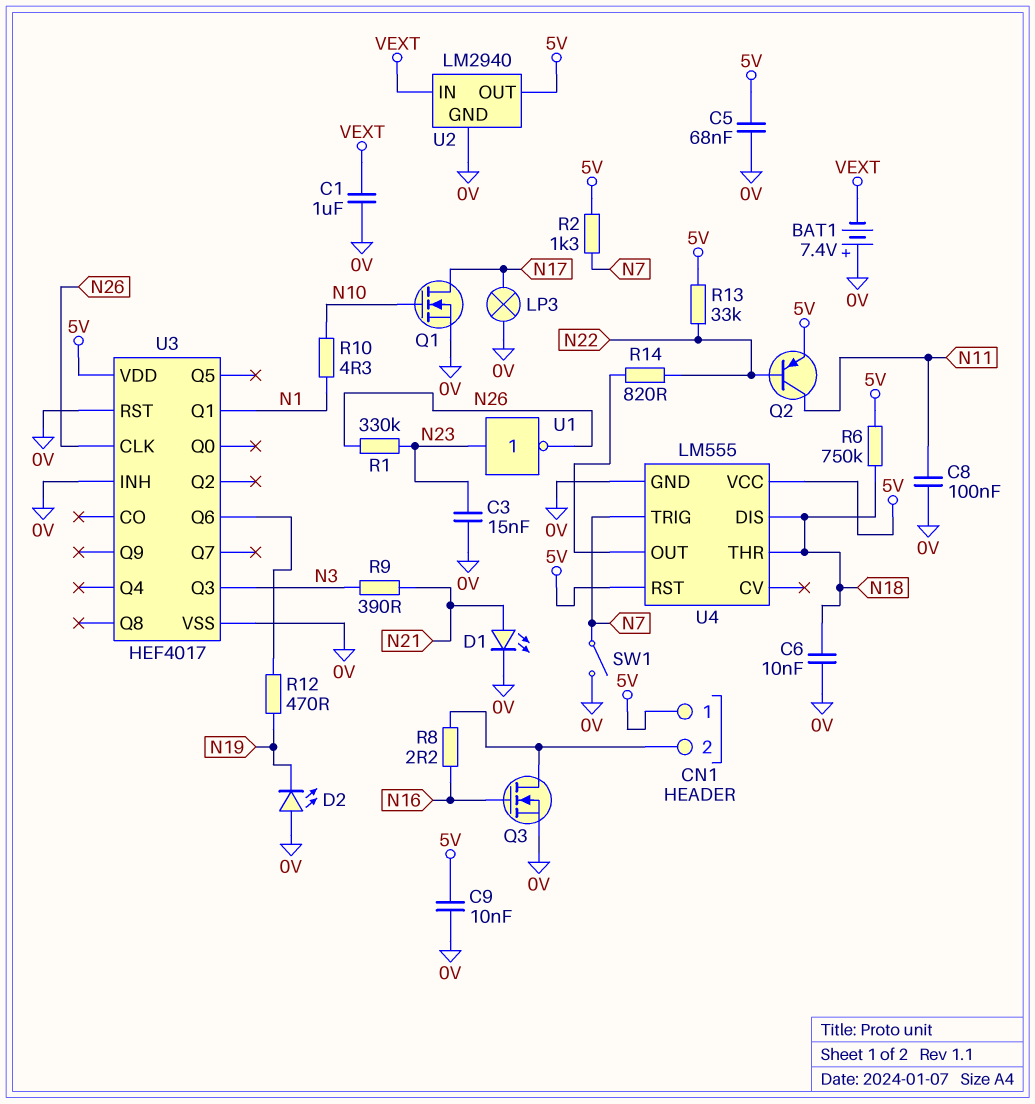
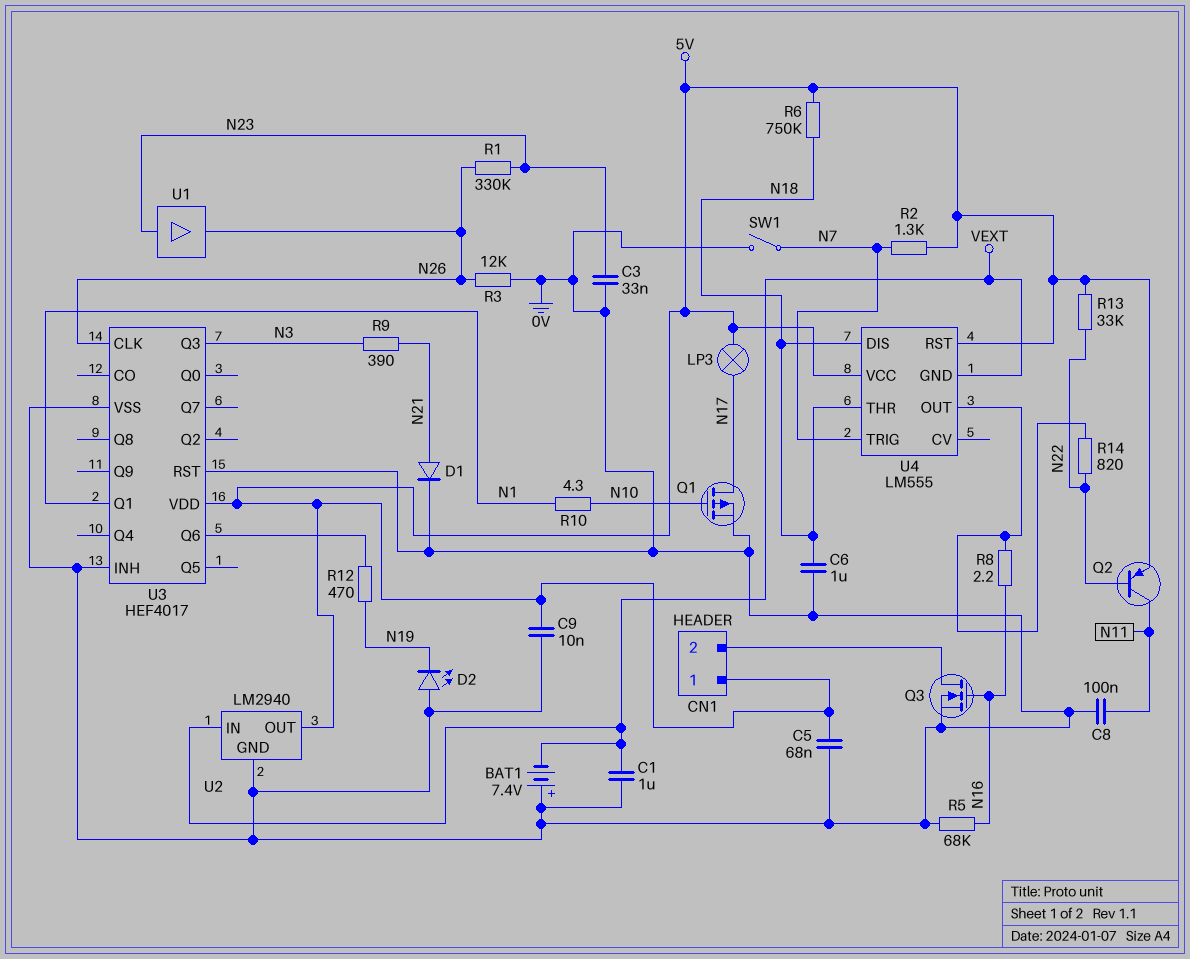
C3: 15nF (0V, N23) -> 33nF (0V, N23)
C6: 10nF (0V, N18) -> 1uF (0V, N18)
D1: LED (A N21, K 0V) -> diode (A N21, K 0V)
LP3: lamp (0V, N17) -> lamp (5V, N17)
Q1: NMOS (G N10, D N17, S 0V) -> PMOS (G N10, D N17, S 0V)
R3: none -> 12k (0V, N26)
R5: none -> 68k (0V, N16)
R8: 2.2 (CN1/2, N16) -> 2.2 (N16, U4/OUT)
U1: NOT (in N23, out N26) -> buffer (in N23, out N26)
U4 pin GND: 0V -> VEXT

